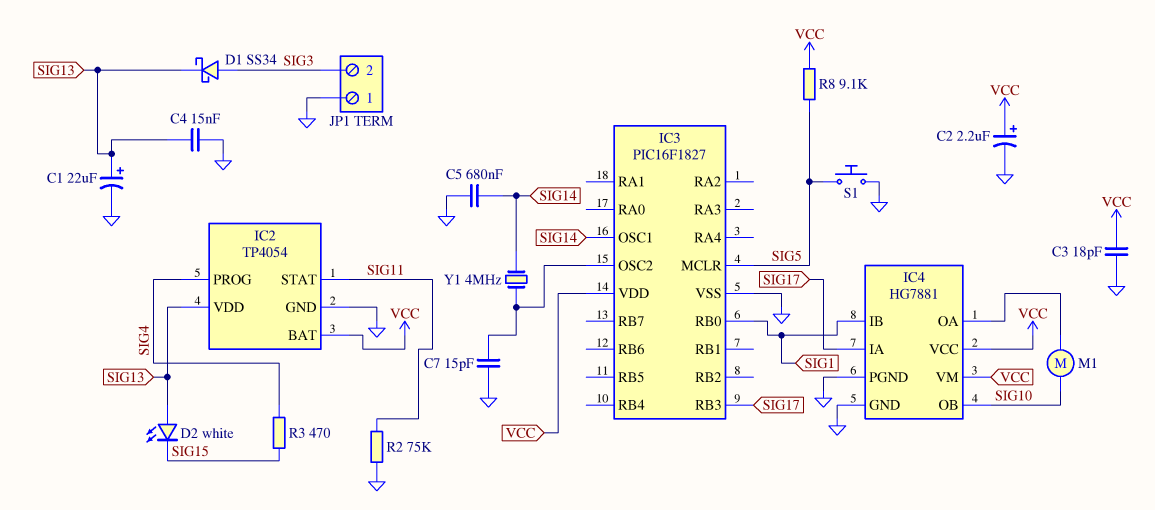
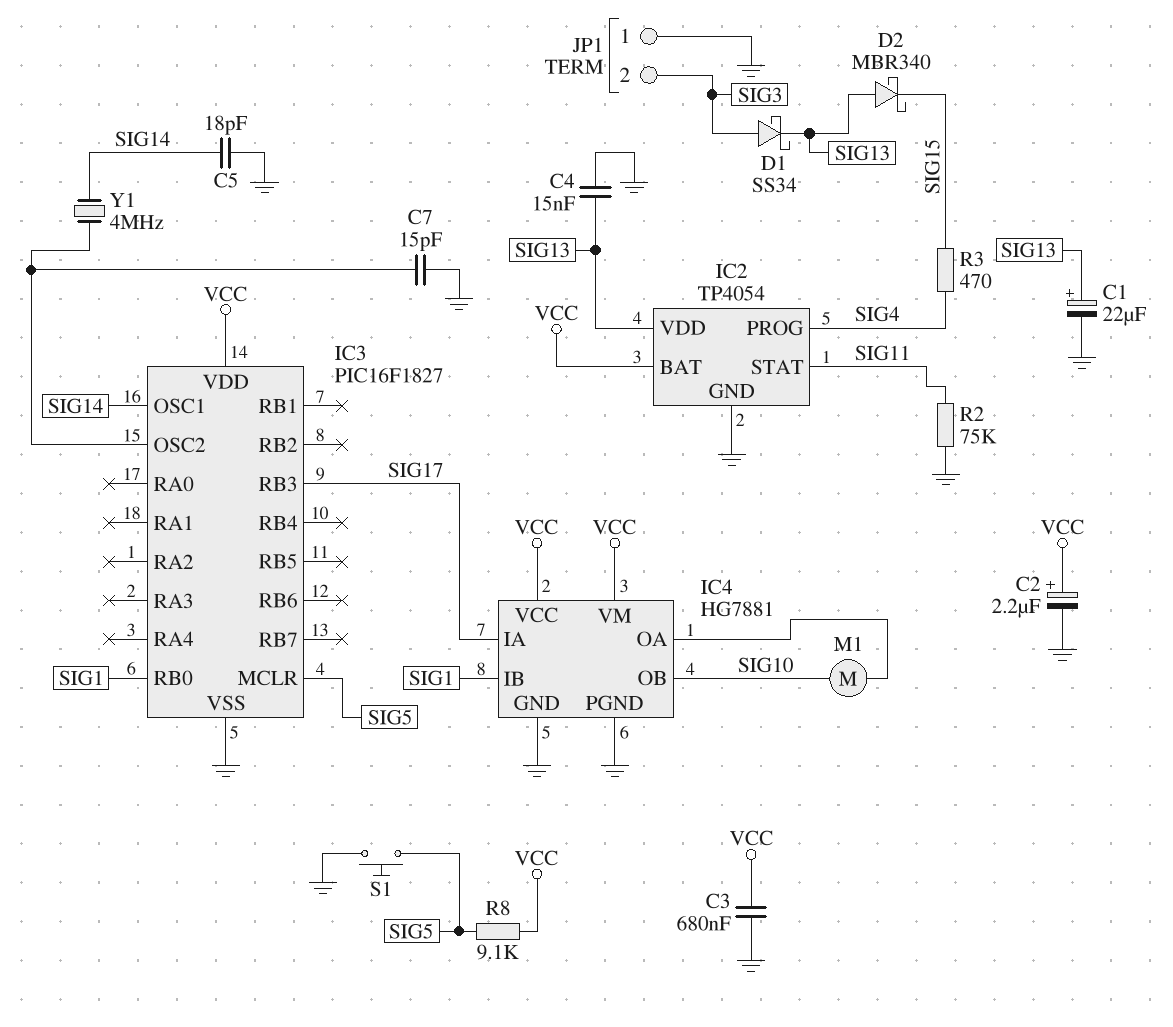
C3: 18pF (GND, VCC) -> 680nF (GND, VCC)
C5: 680nF (GND, SIG14) -> 18pF (GND, SIG14)
D2: LED white (A SIG13, K SIG15) -> schottky MBR340 (A SIG13, K SIG15)

